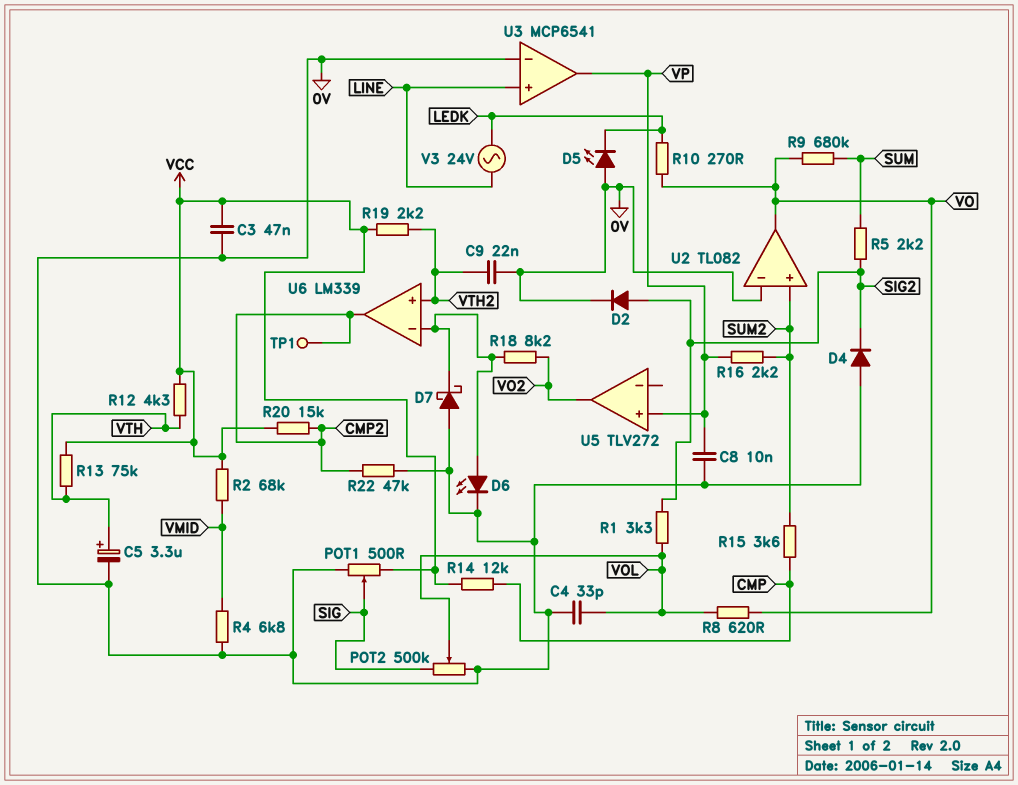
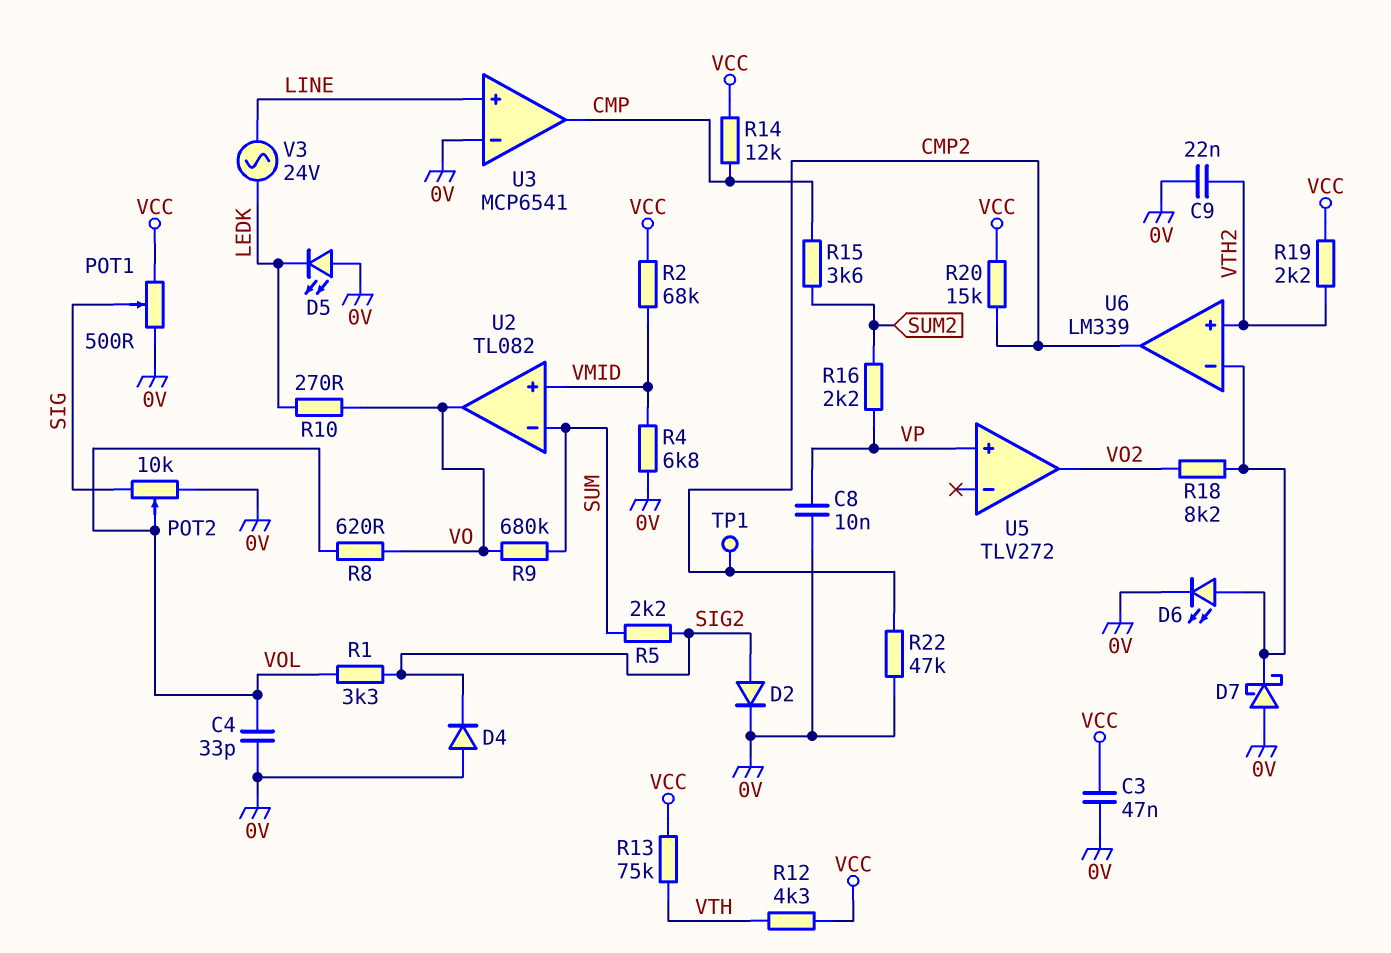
C5: 3.3uF (plus VTH, minus 0V) -> none
POT2: 500k (0V, SIG, wiper VOL) -> 10k (0V, SIG, wiper VOL)
U2 pin in+: SUM2 -> VMID
U2 pin in-: 0V -> SUM
U3 pin out: VP -> CMP

